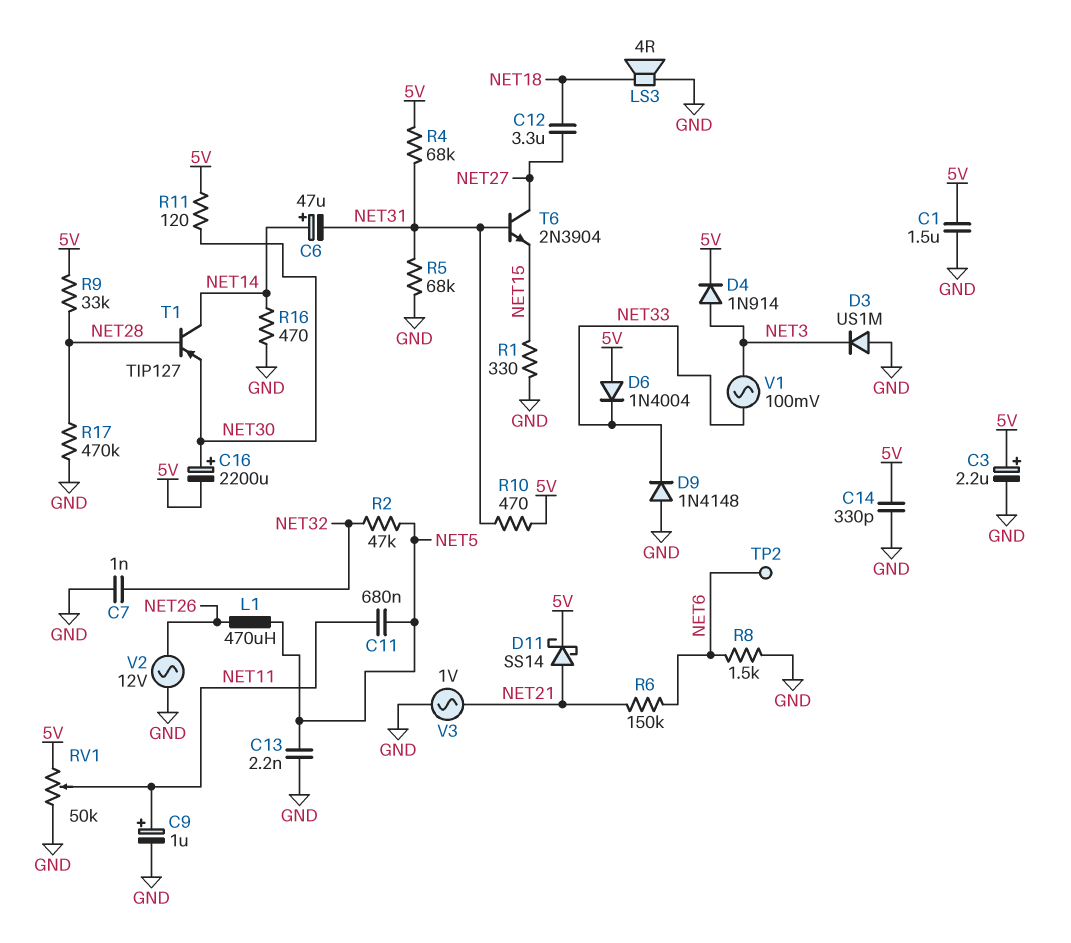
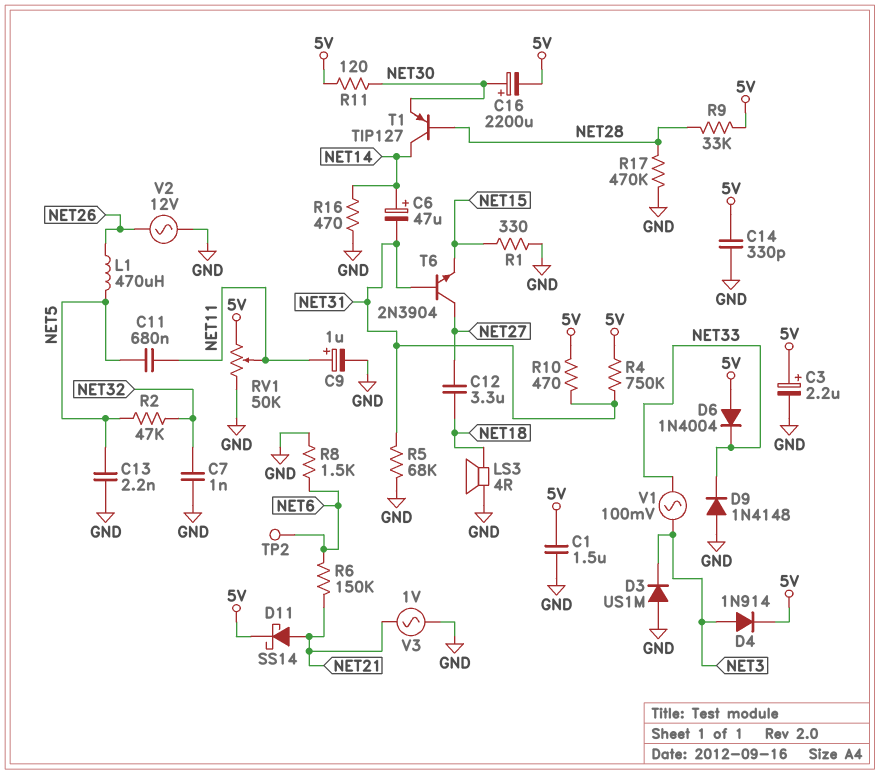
R4: 68k (5V, NET31) -> 750k (5V, NET31)

